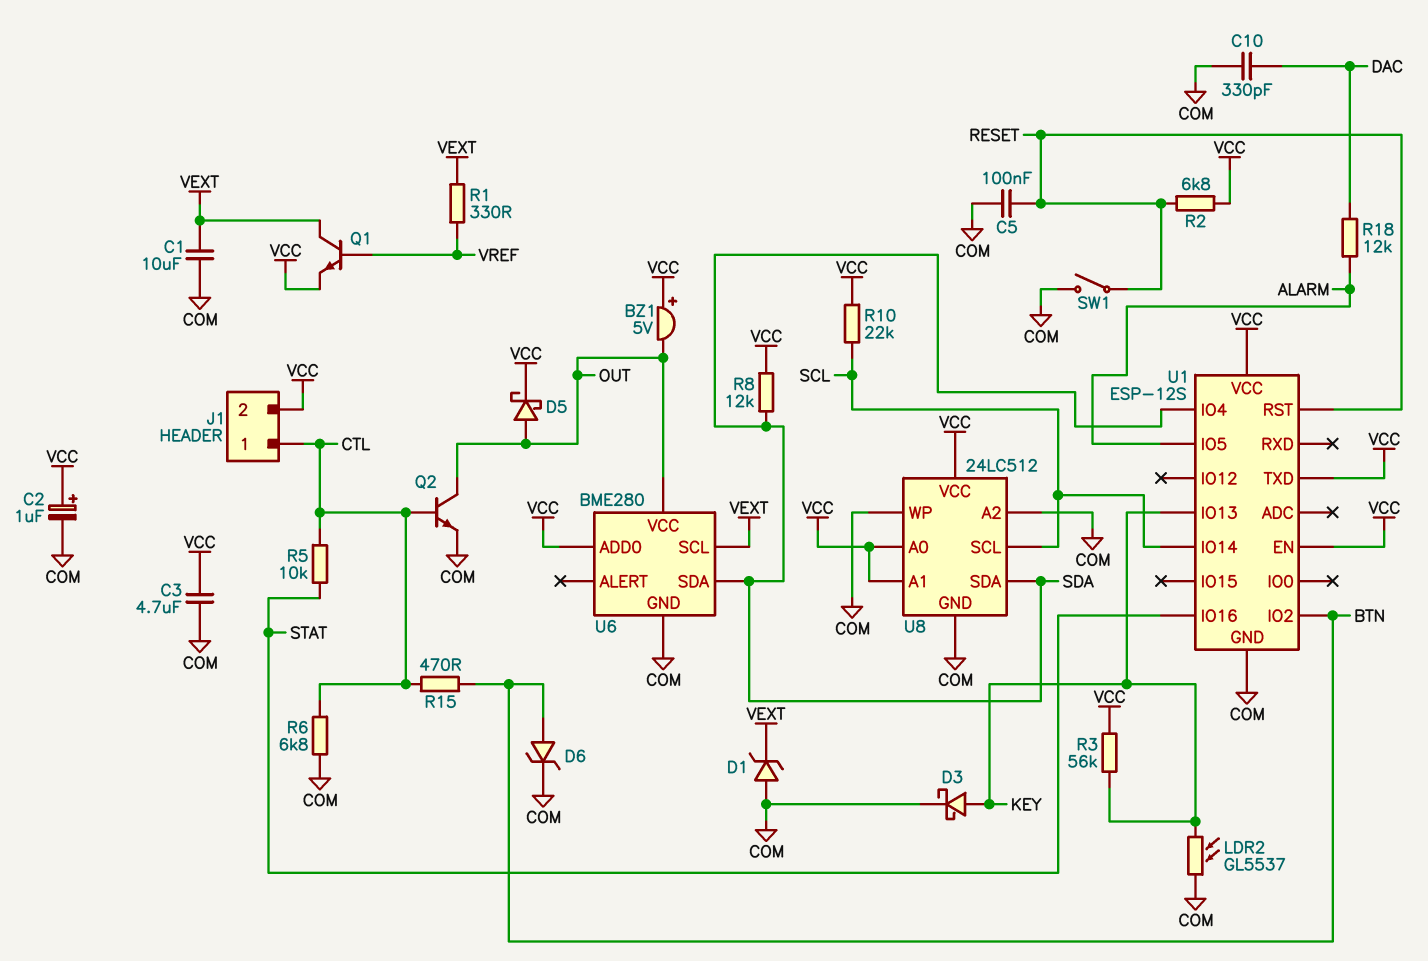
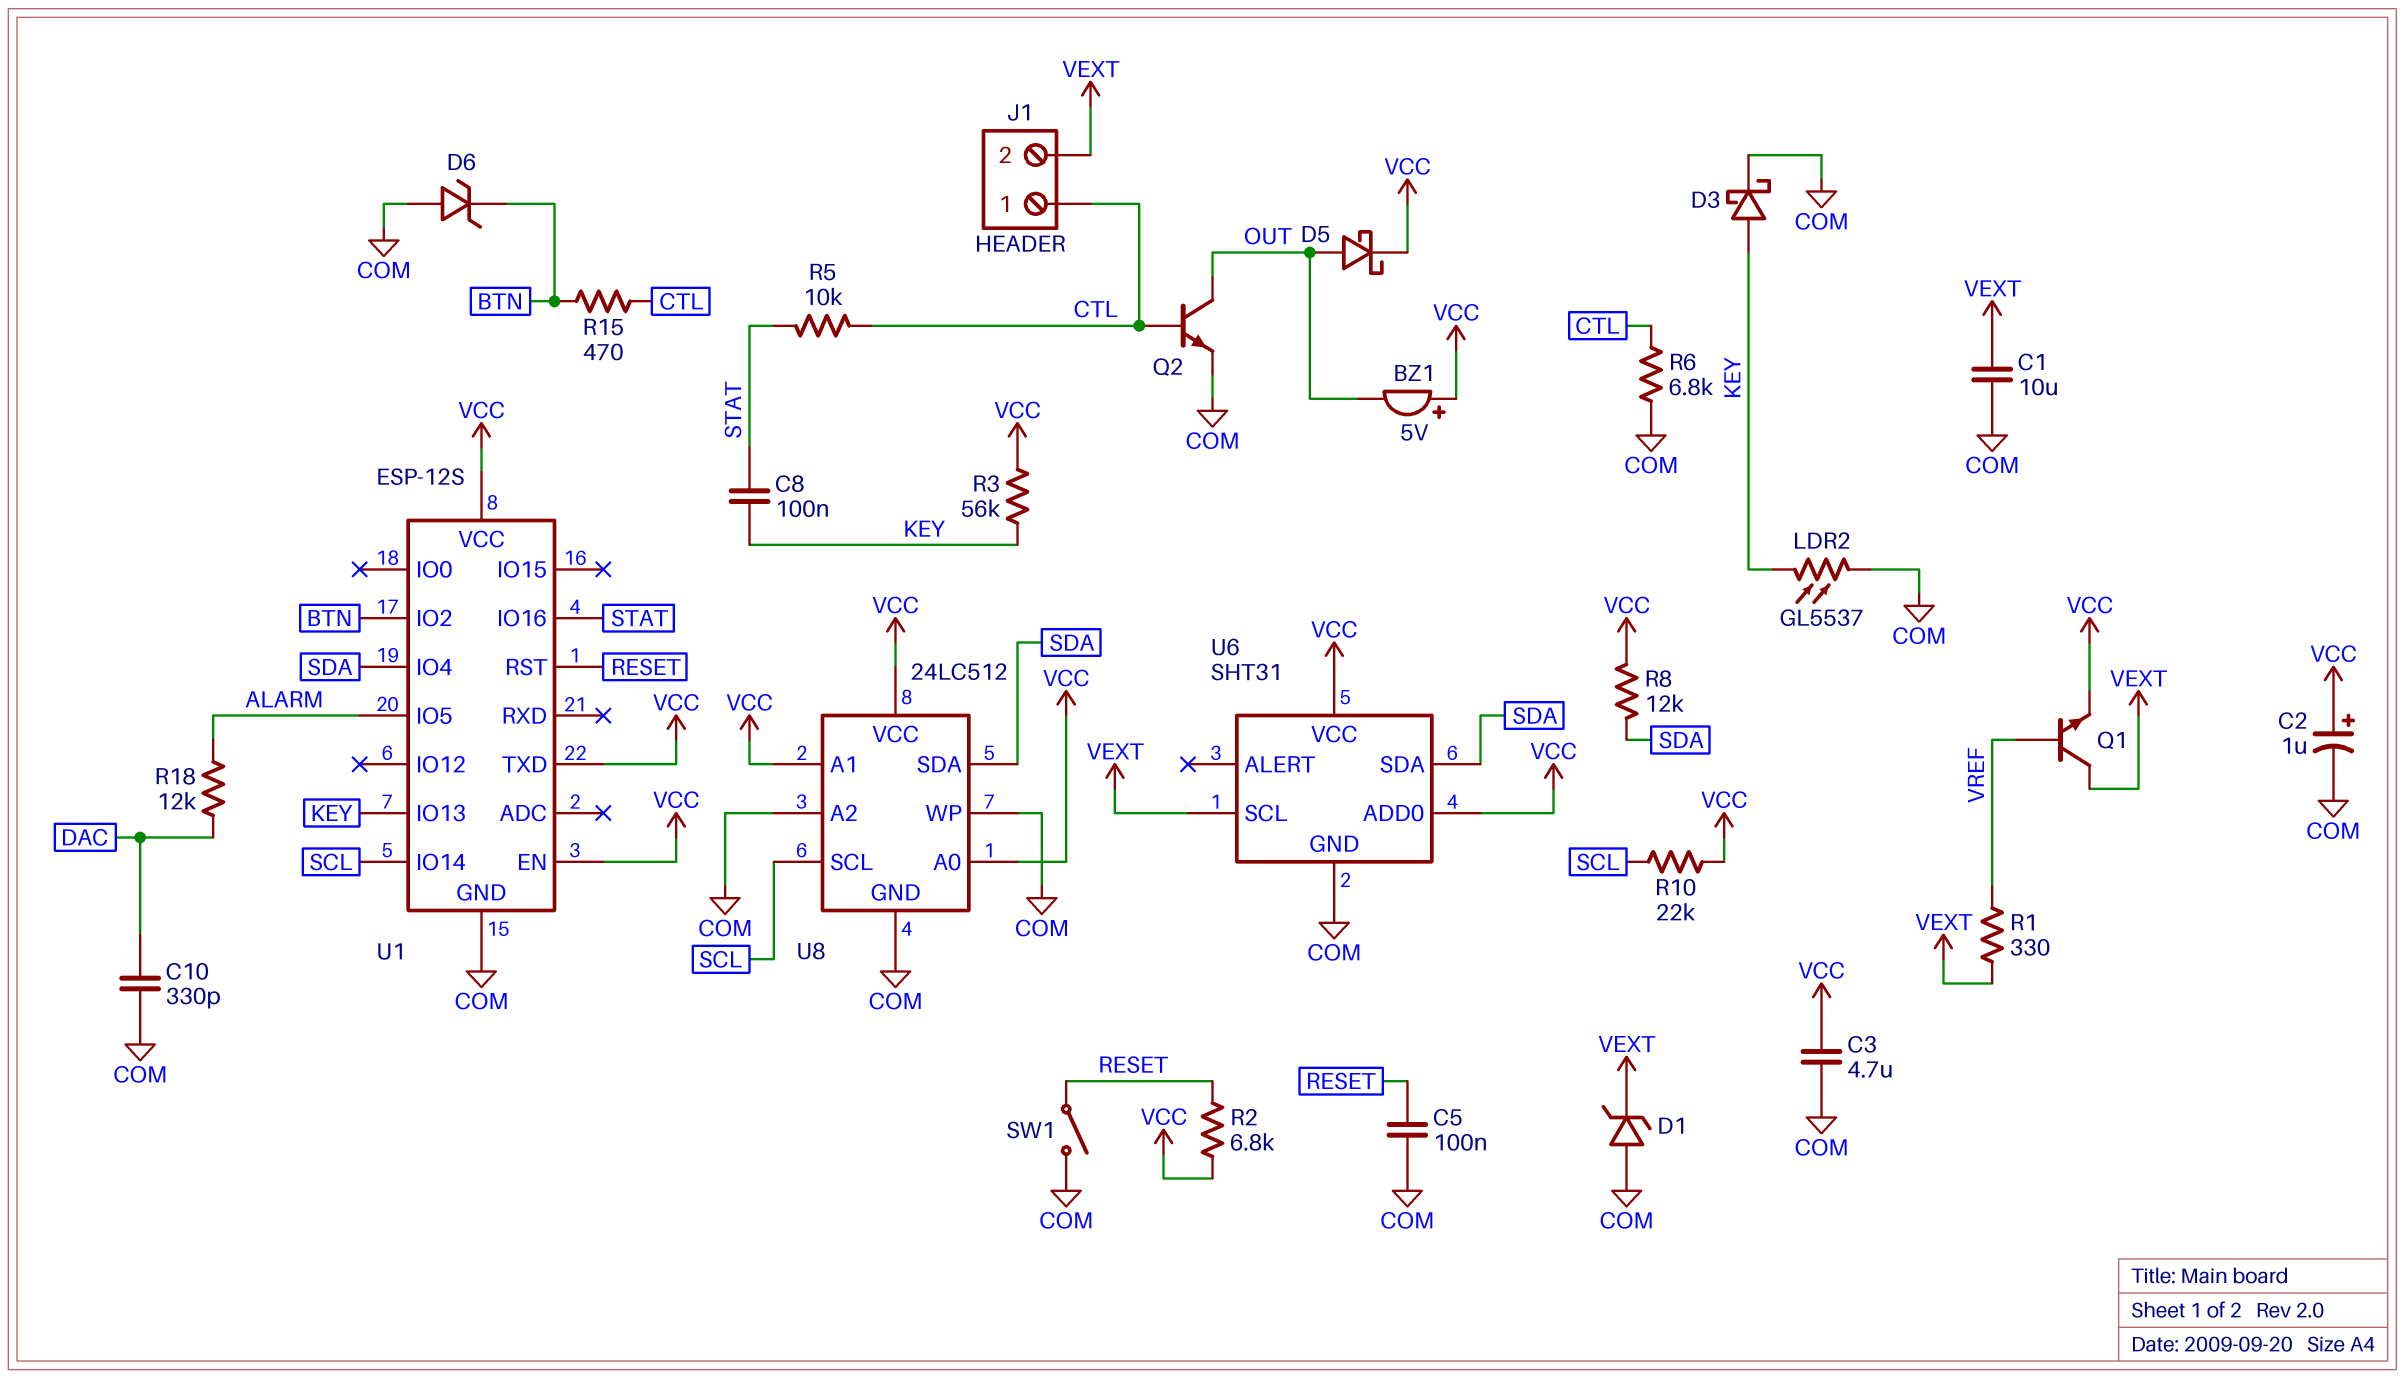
C8: none -> 100nF (KEY, STAT)
D6: zener (A BTN, K COM) -> zener (A COM, K BTN)
J1 pin 2: VCC -> VEXT
U6: BME280 -> SHT31
U6 pin VCC: OUT -> VCC

